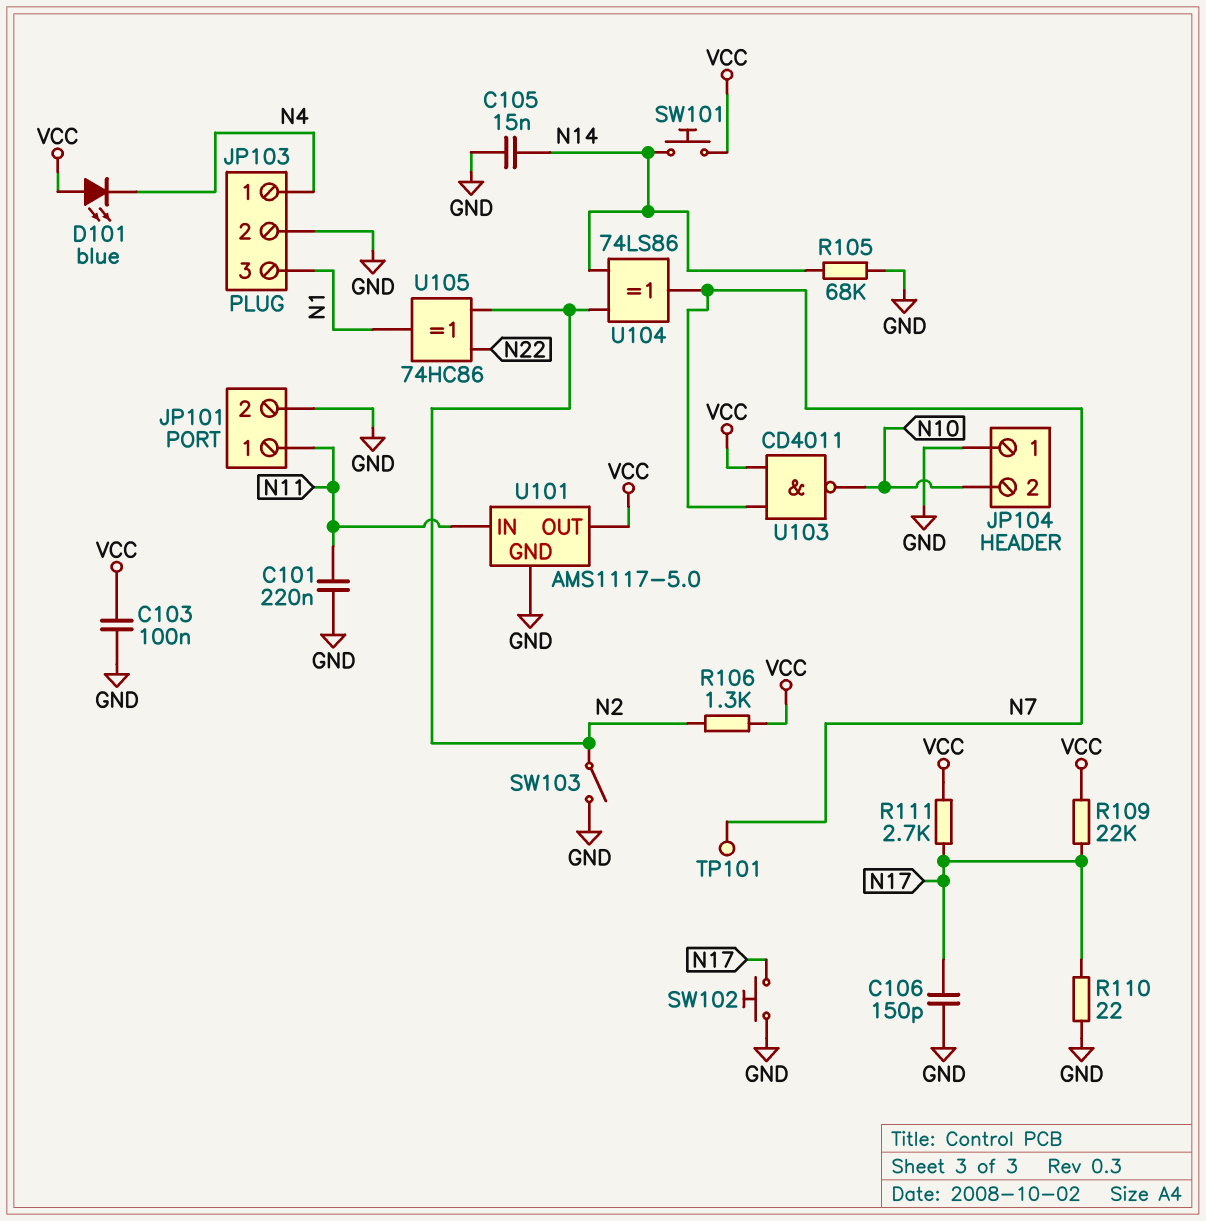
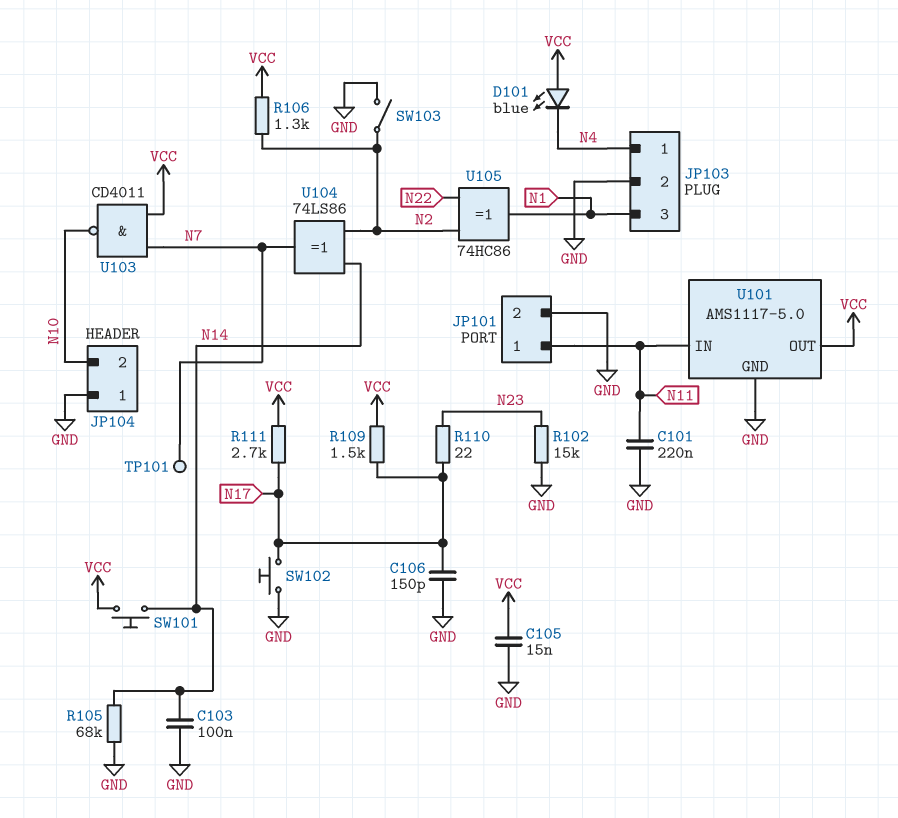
C103: 100nF (GND, VCC) -> 100nF (GND, N14)
C105: 15nF (GND, N14) -> 15nF (GND, VCC)
R102: none -> 15k (GND, N23)
R109: 22k (N17, VCC) -> 1.5k (N17, VCC)
R110: 22 (GND, N17) -> 22 (N17, N23)

